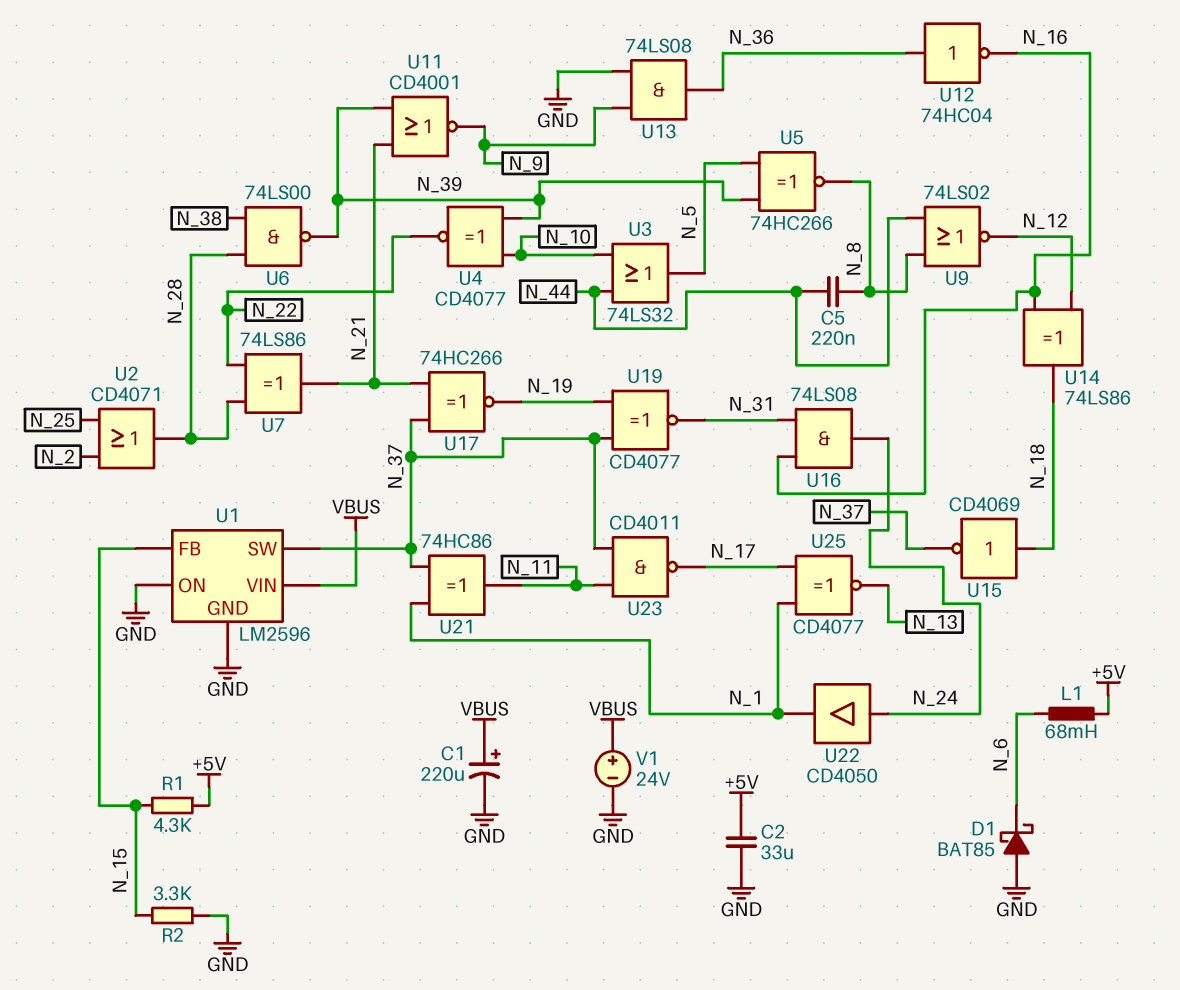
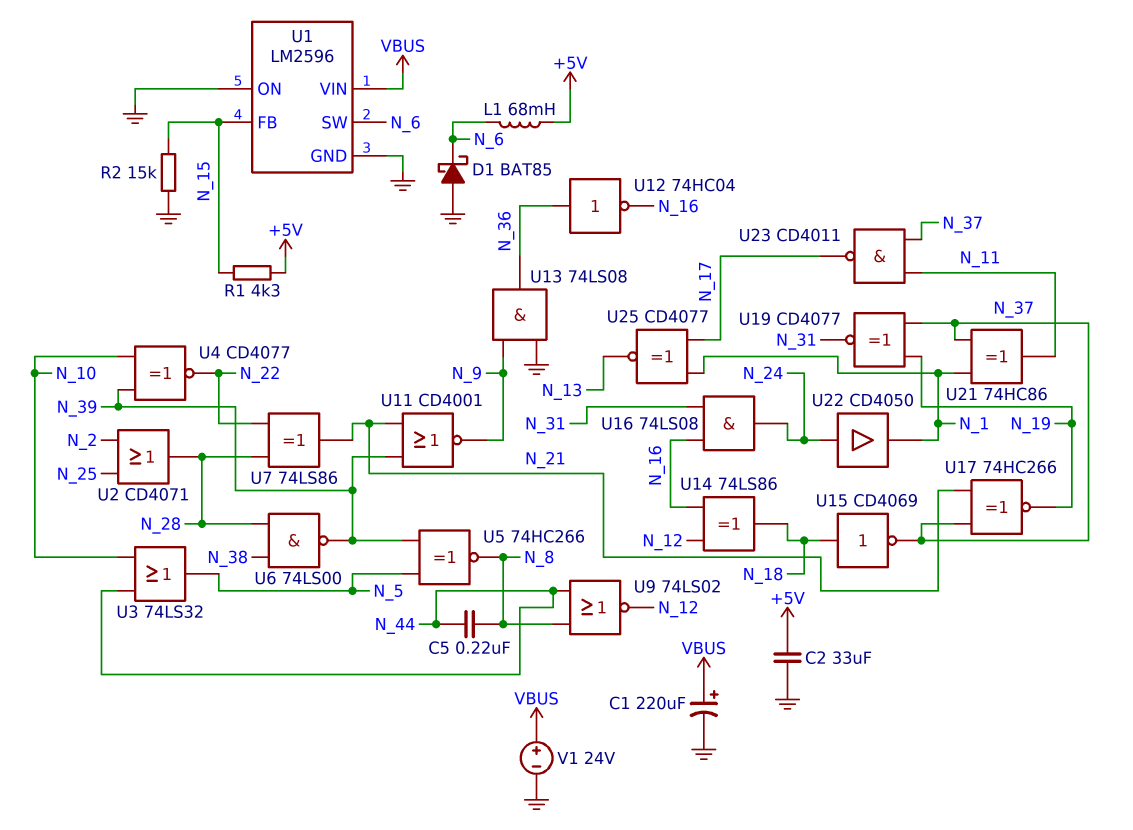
R2: 3.3k (GND, N_15) -> 15k (GND, N_15)
U1 pin SW: N_37 -> N_6

